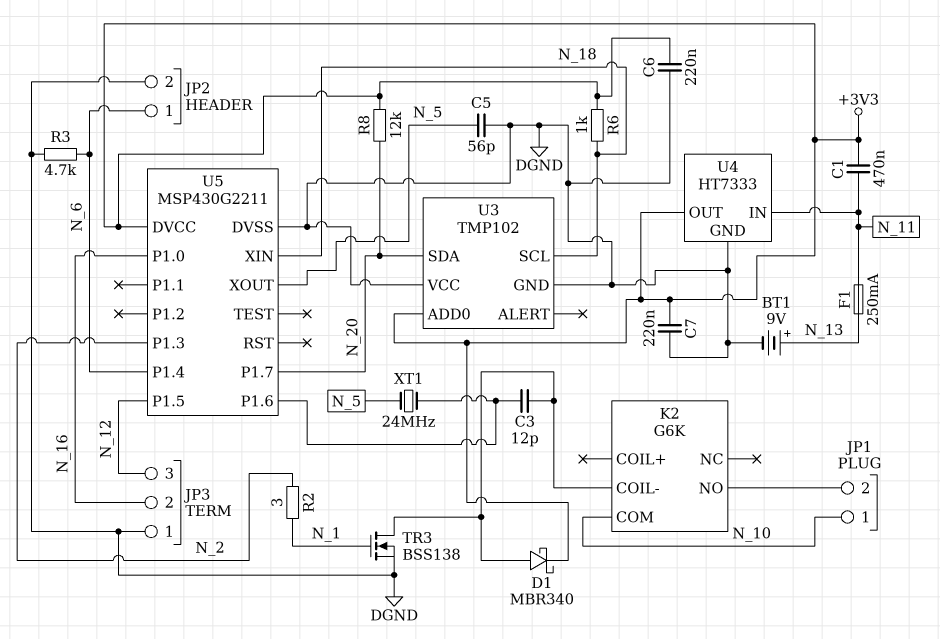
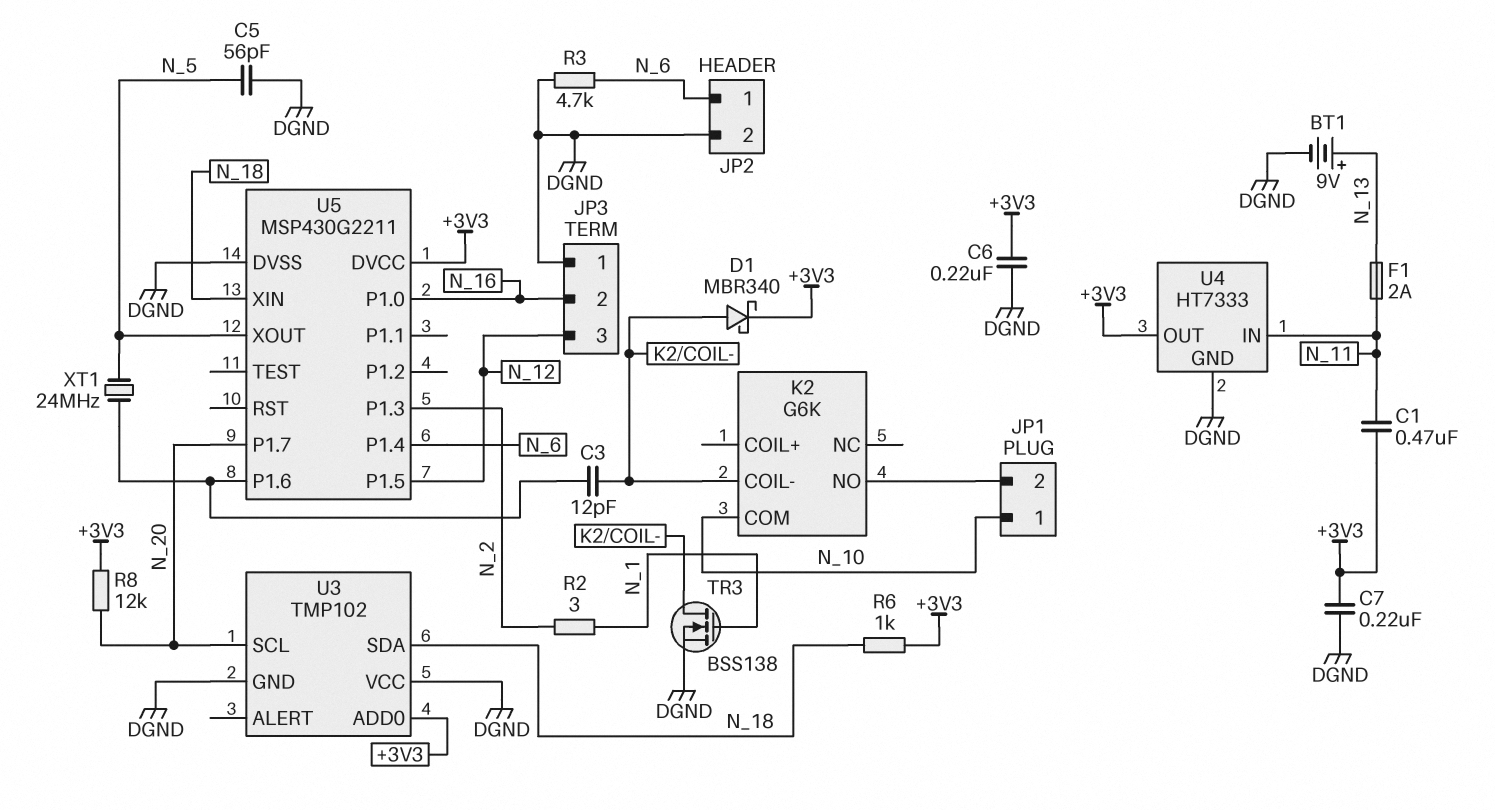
F1: 250mA (N_11, N_13) -> 2A (N_11, N_13)
U3 pin SCL: N_18 -> N_20
U3 pin SDA: N_20 -> N_18

